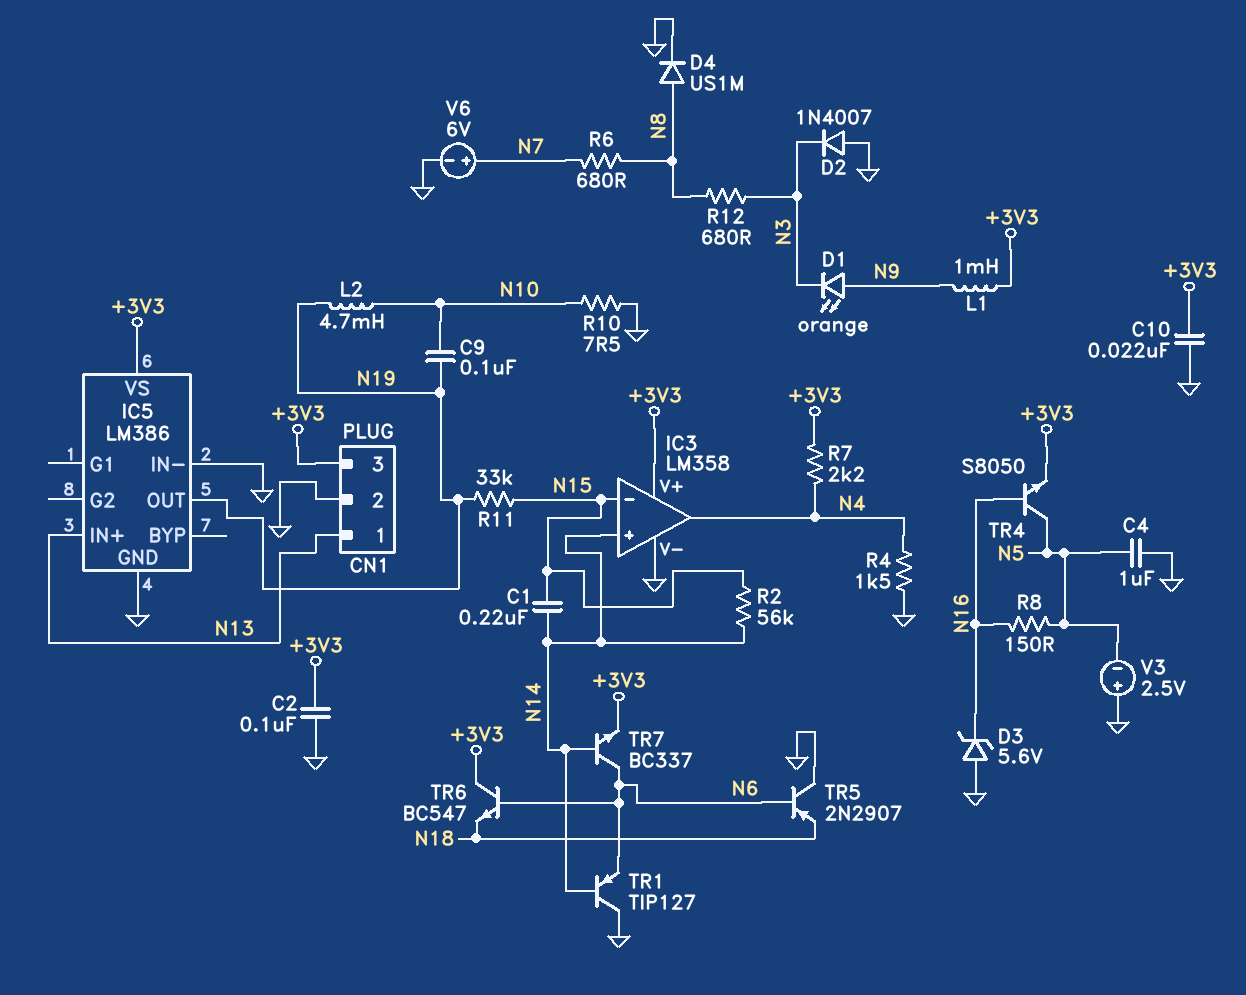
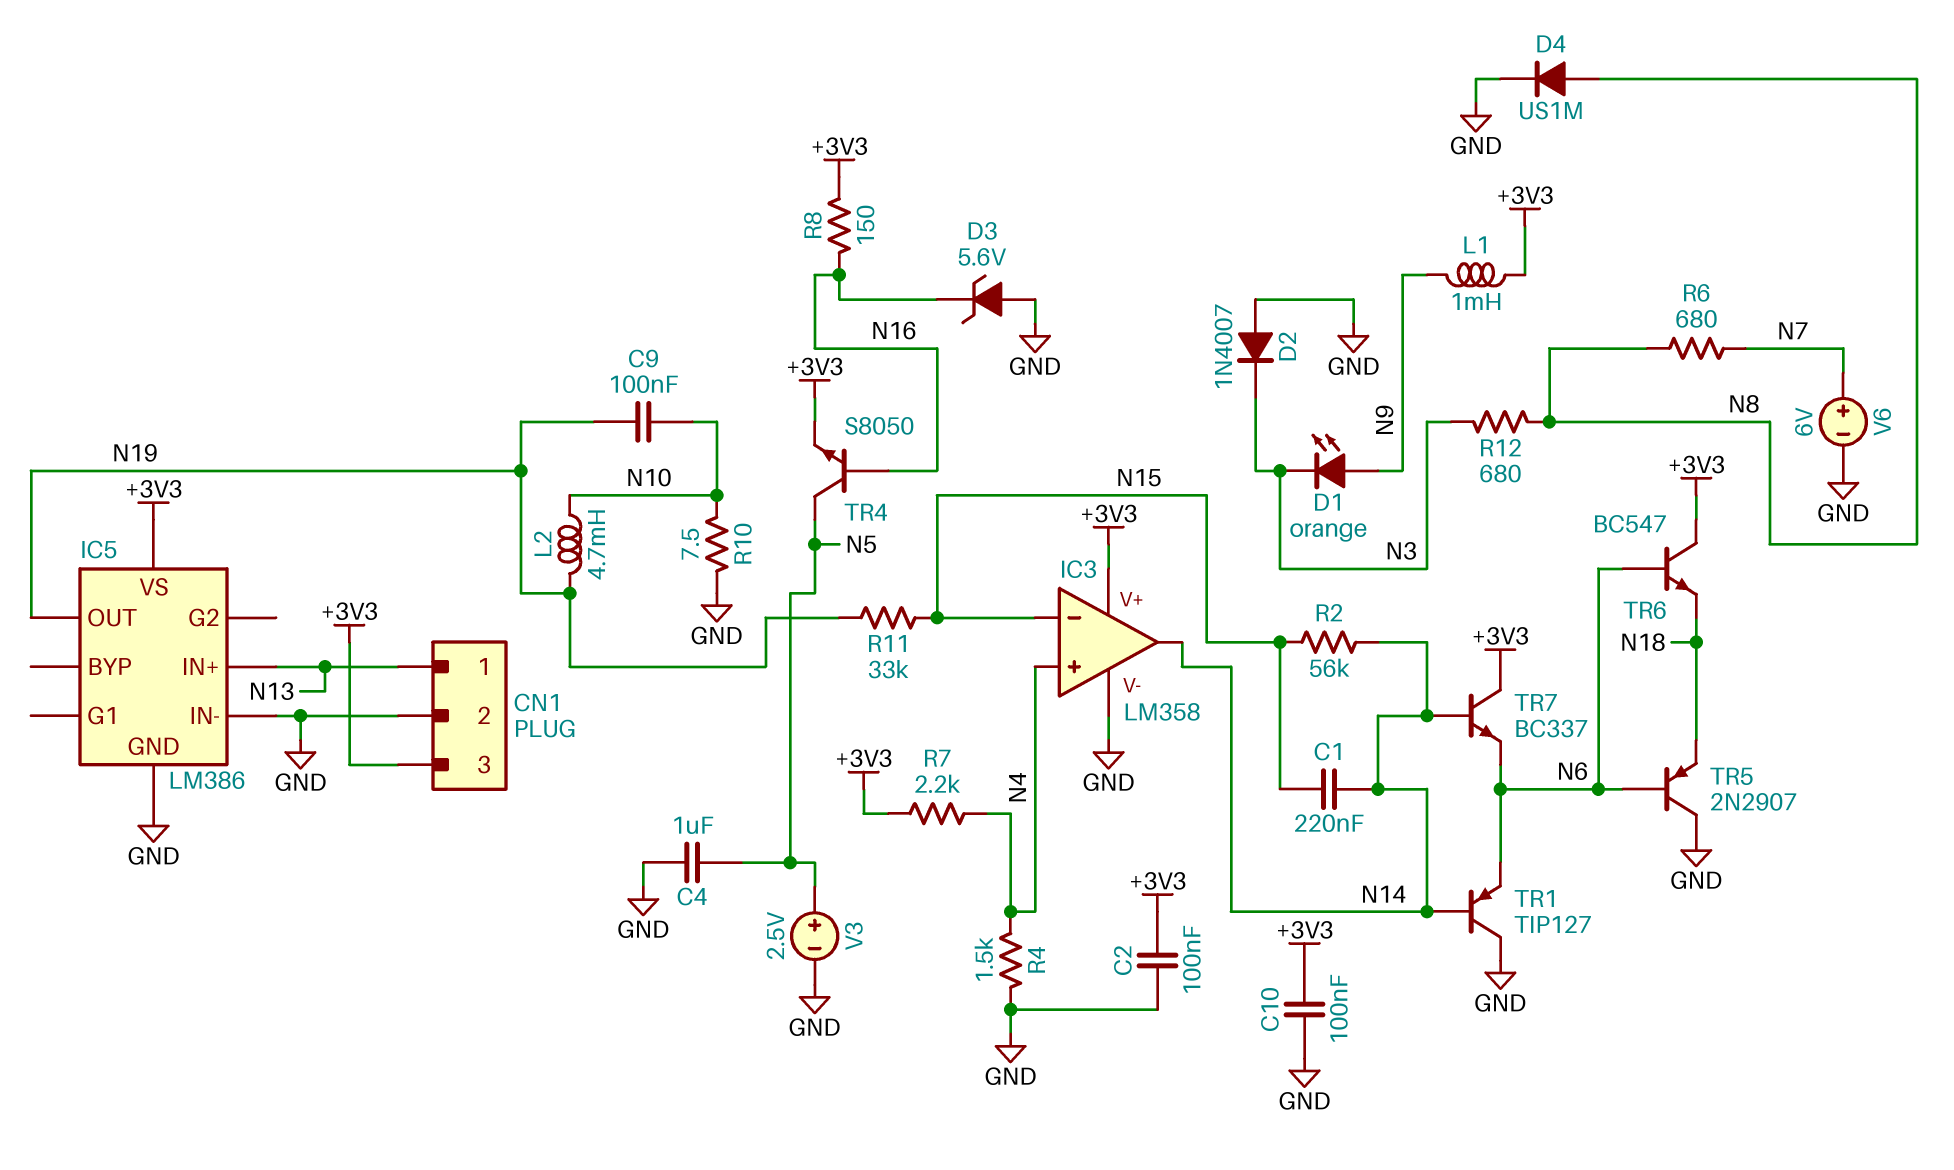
C10: 22nF (+3V3, GND) -> 100nF (+3V3, GND)
IC3 pin in+: N14 -> N4
IC3 pin out: N4 -> N14
R8: 150 (N5, N16) -> 150 (+3V3, N16)
TR7: NPN BC337 (B N14, C N6, E +3V3) -> NPN BC337 (B N14, C +3V3, E N6)
V3: 2.5V (plus GND, minus N5) -> 2.5V (plus N5, minus GND)

